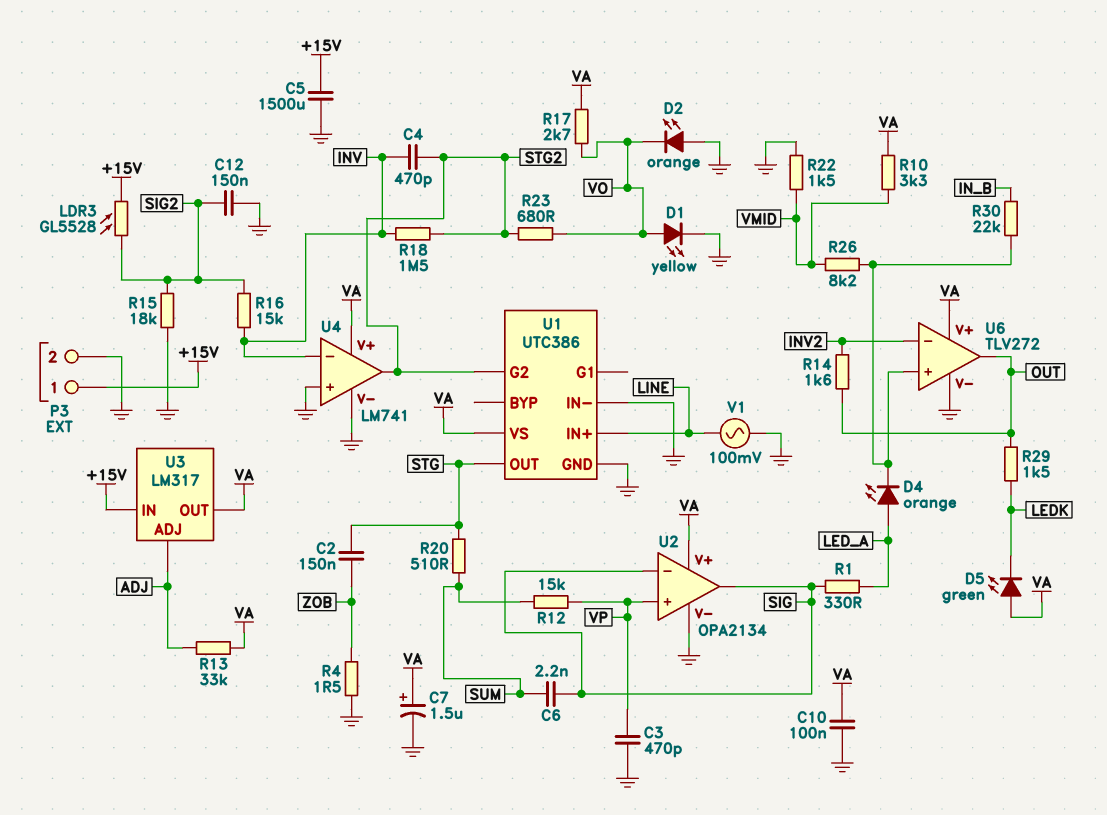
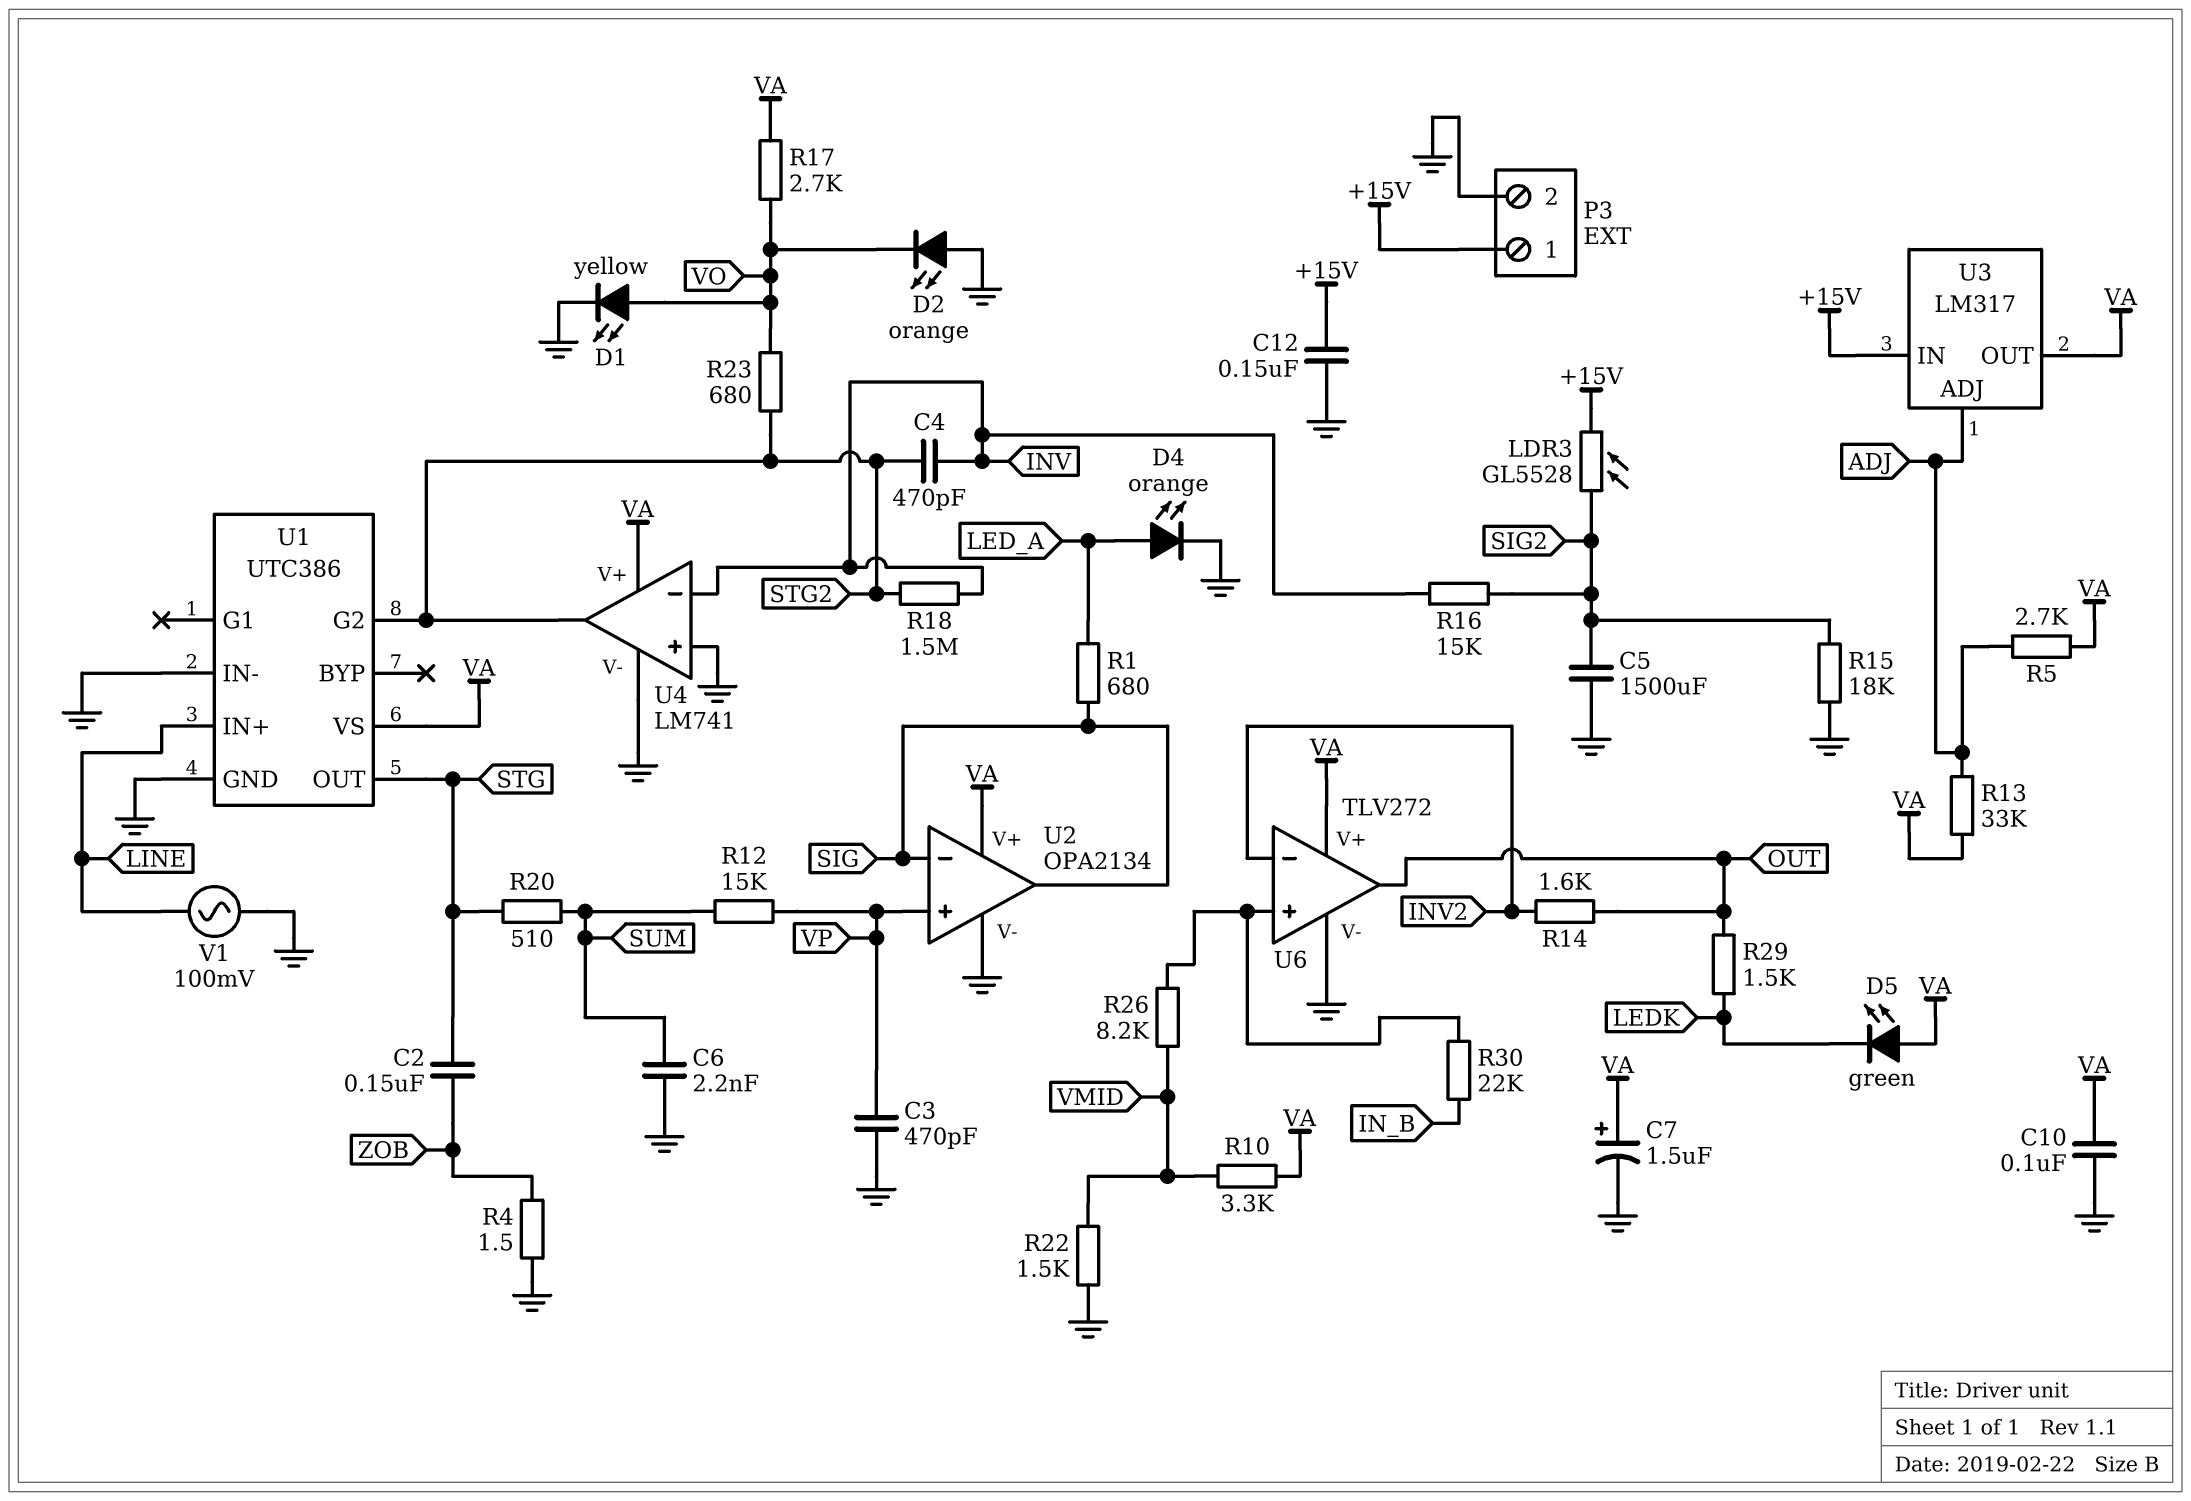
C5: 1500uF (+15V, GND) -> 1500uF (GND, SIG2)
C6: 2.2nF (SIG, SUM) -> 2.2nF (GND, SUM)
C12: 150nF (GND, SIG2) -> 150nF (+15V, GND)
D4: LED orange (A LED_A, K U6/in+) -> LED orange (A LED_A, K GND)
R1: 330 (LED_A, SIG) -> 680 (LED_A, SIG)
R5: none -> 2.7k (ADJ, VA)

